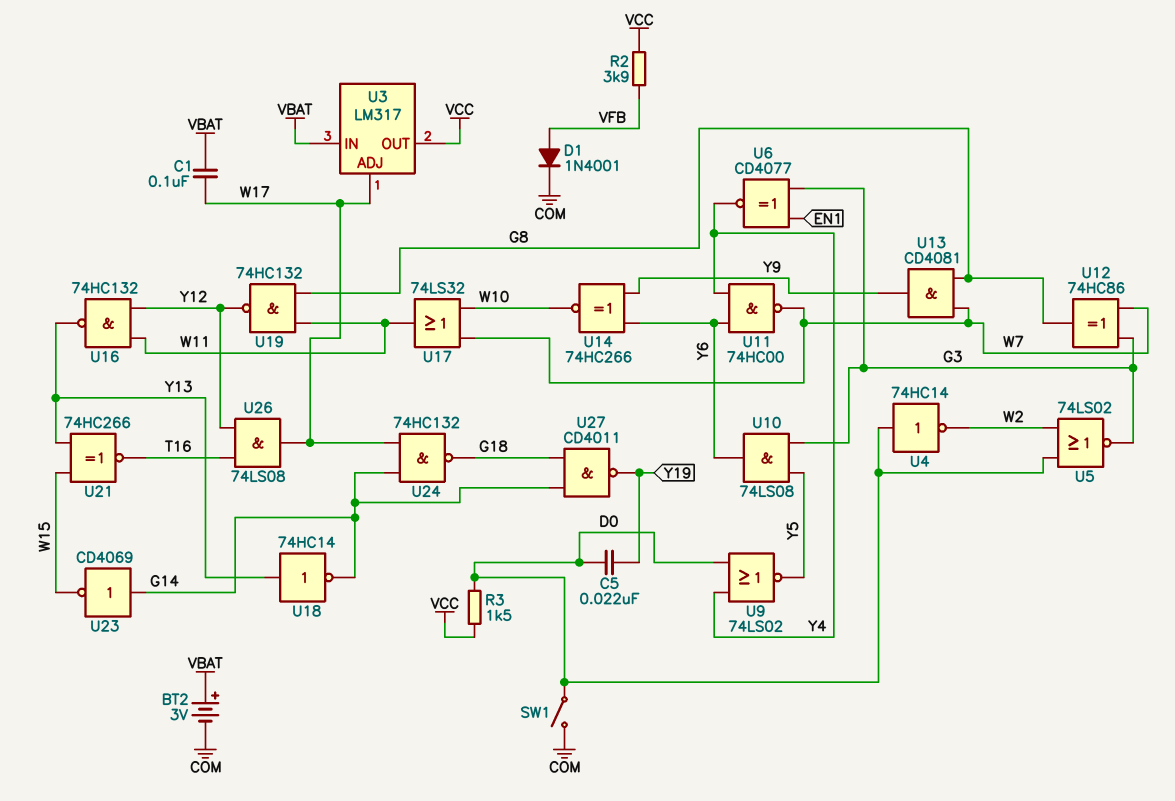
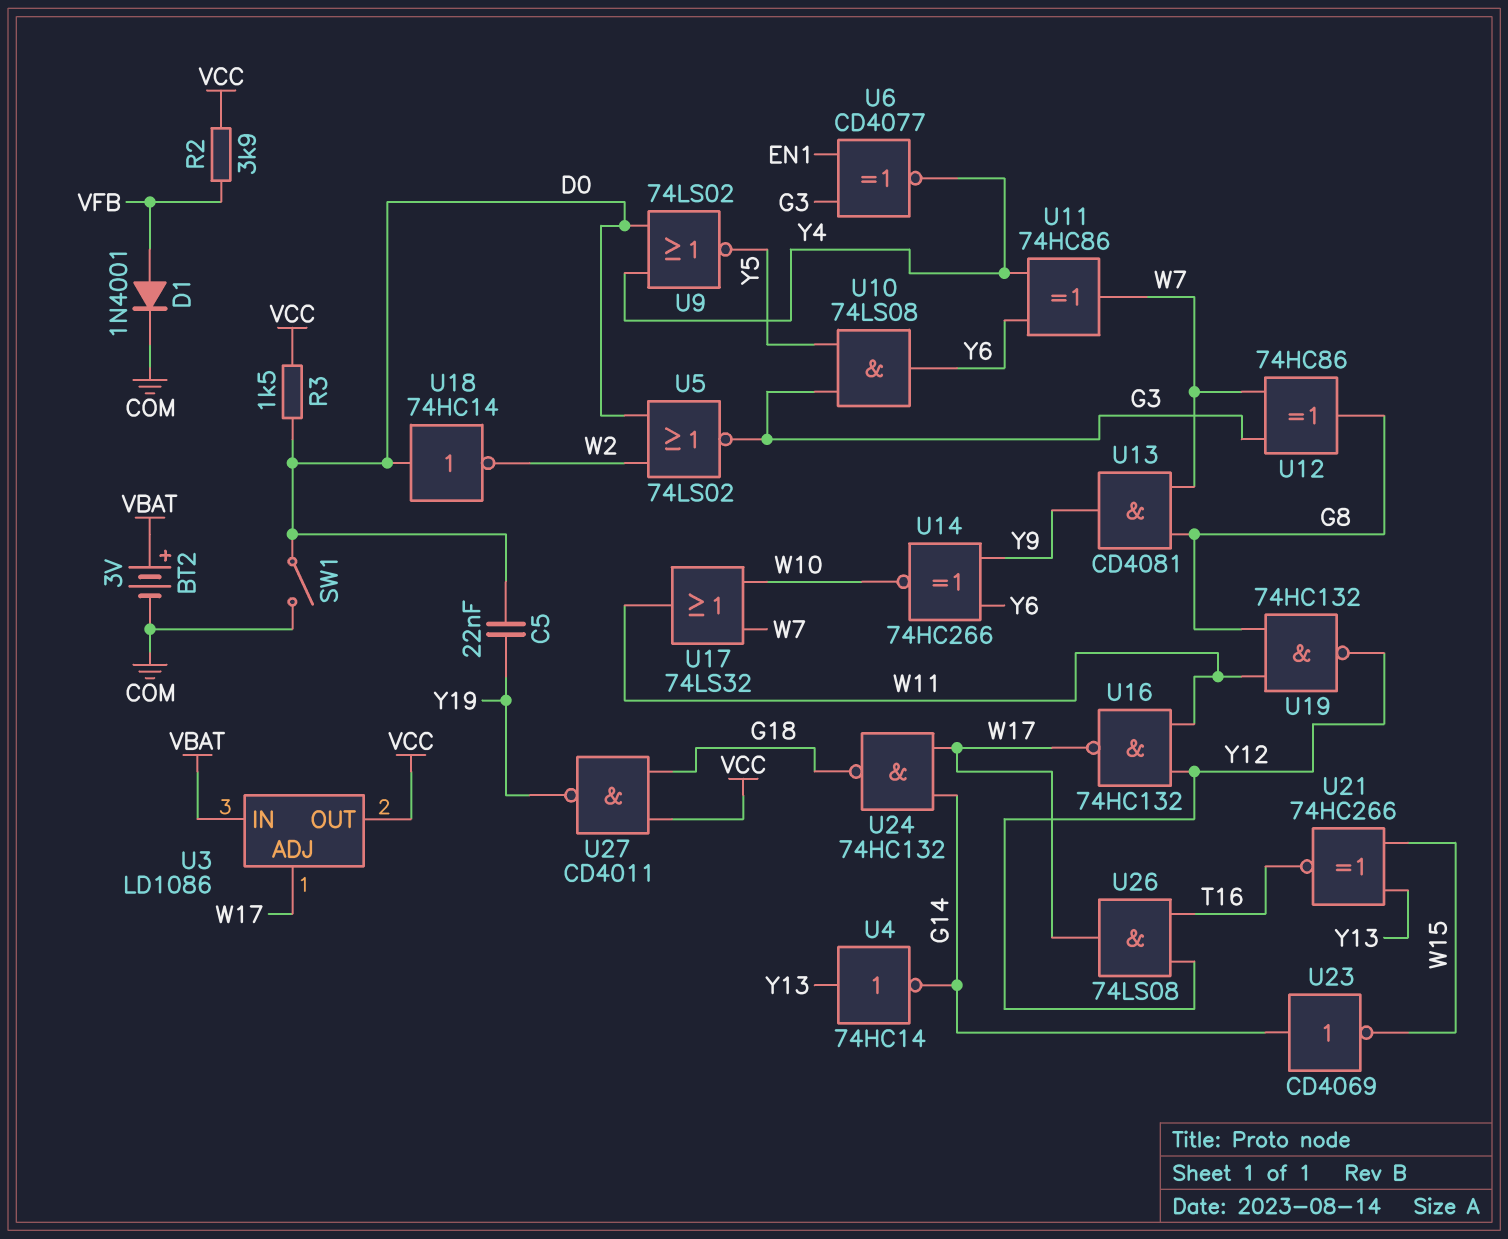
C1: 100nF (VBAT, W17) -> none
U3: LM317 -> LD1086
U4: NOT 74HC14 (in D0, out W2) -> NOT 74HC14 (in Y13, out G14)
U11: NAND 74HC00 (in Y4, in Y6, out W7) -> XOR 74HC86 (in Y4, in Y6, out W7)
U16: NAND 74HC132 (in W11, in Y12, out Y13) -> NAND 74HC132 (in W11, in Y12, out W17)
U18: NOT 74HC14 (in Y13, out G14) -> NOT 74HC14 (in D0, out W2)
U27: NAND CD4011 (in G14, in G18, out Y19) -> NAND CD4011 (in G18, in VCC, out Y19)

